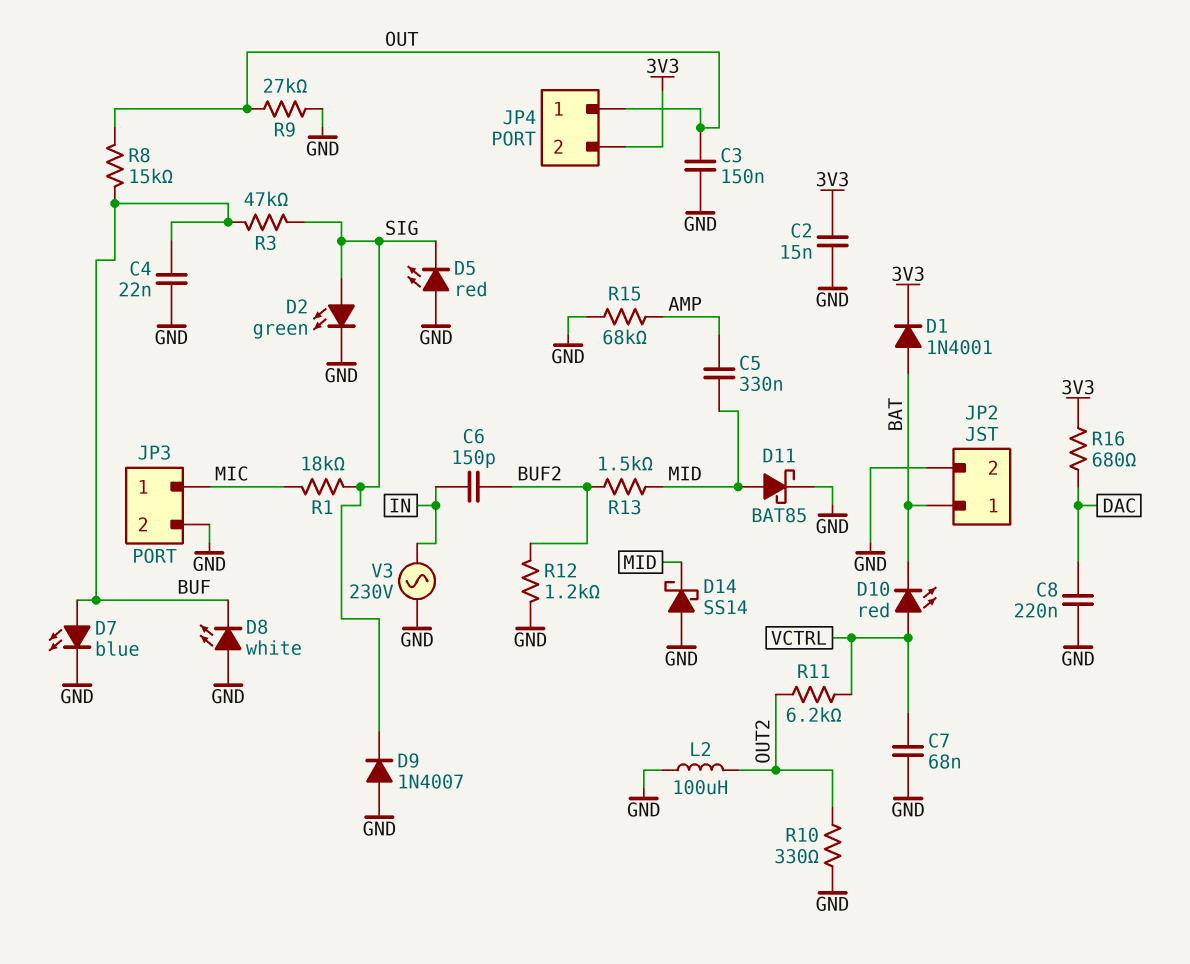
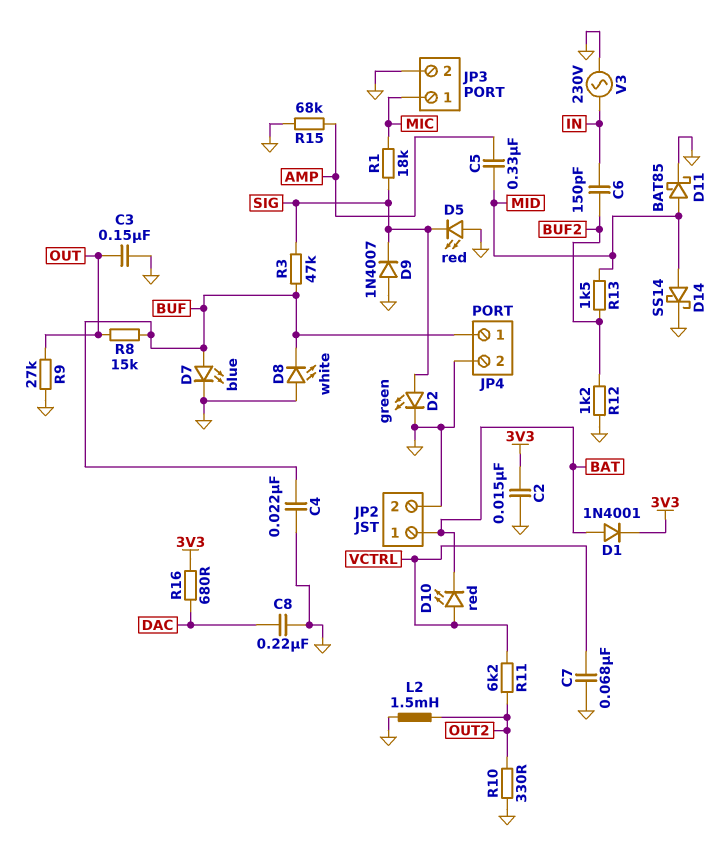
D14: schottky SS14 (A GND, K MID) -> schottky SS14 (A MID, K GND)
JP4 pin 1: OUT -> BUF
JP4 pin 2: 3V3 -> GND
L2: 100uH (GND, OUT2) -> 1.5mH (GND, OUT2)

